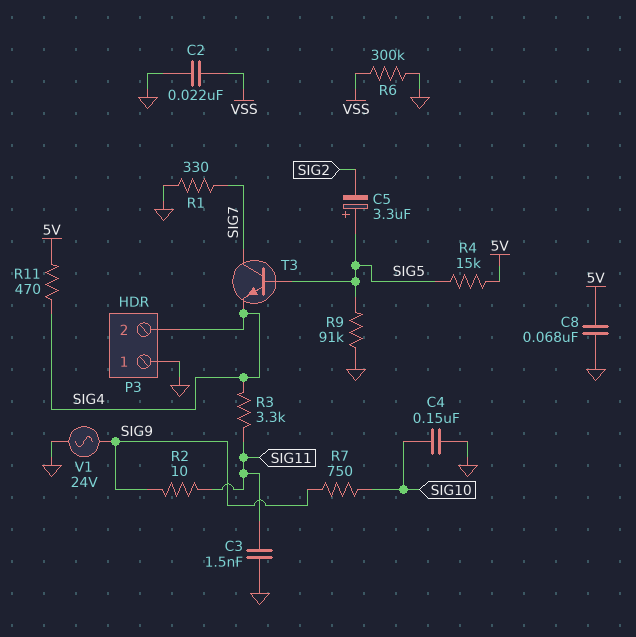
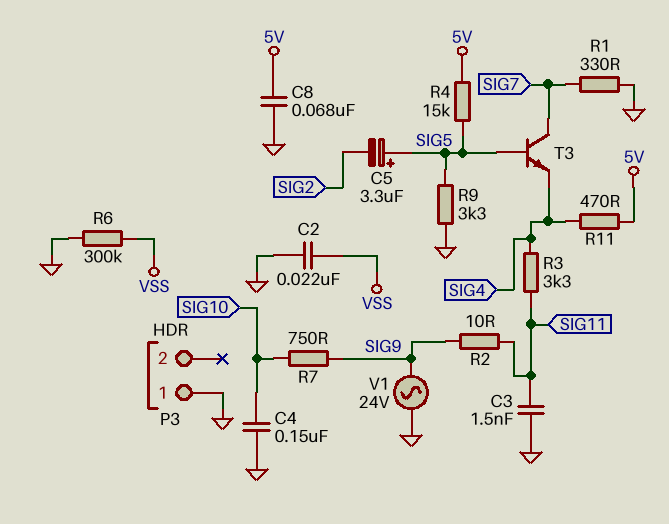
P3 pin 2: SIG4 -> none
R9: 91k (GND, SIG5) -> 3.3k (GND, SIG5)

